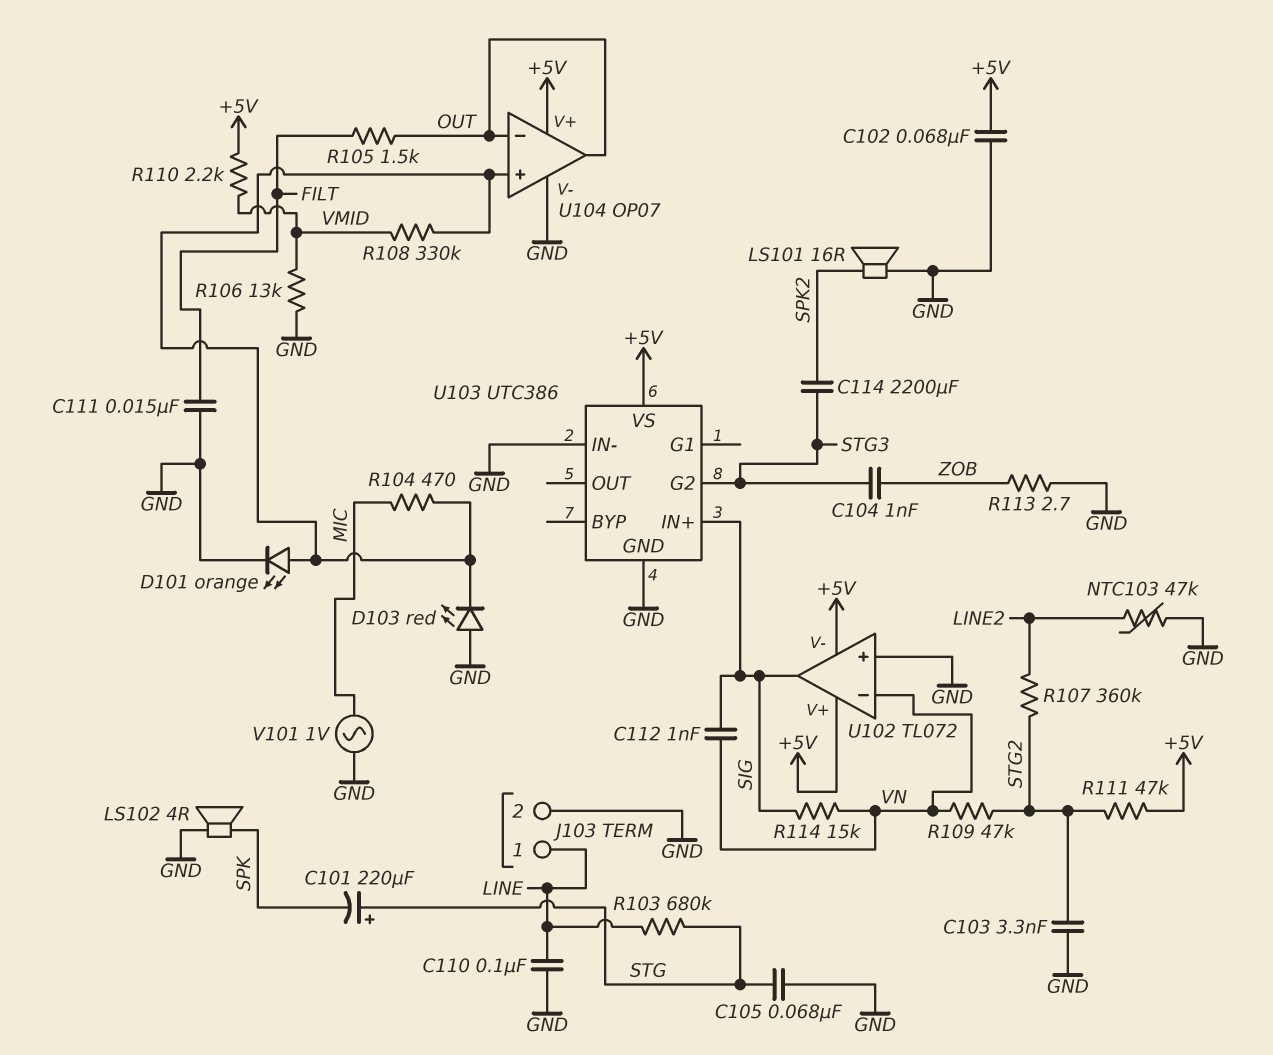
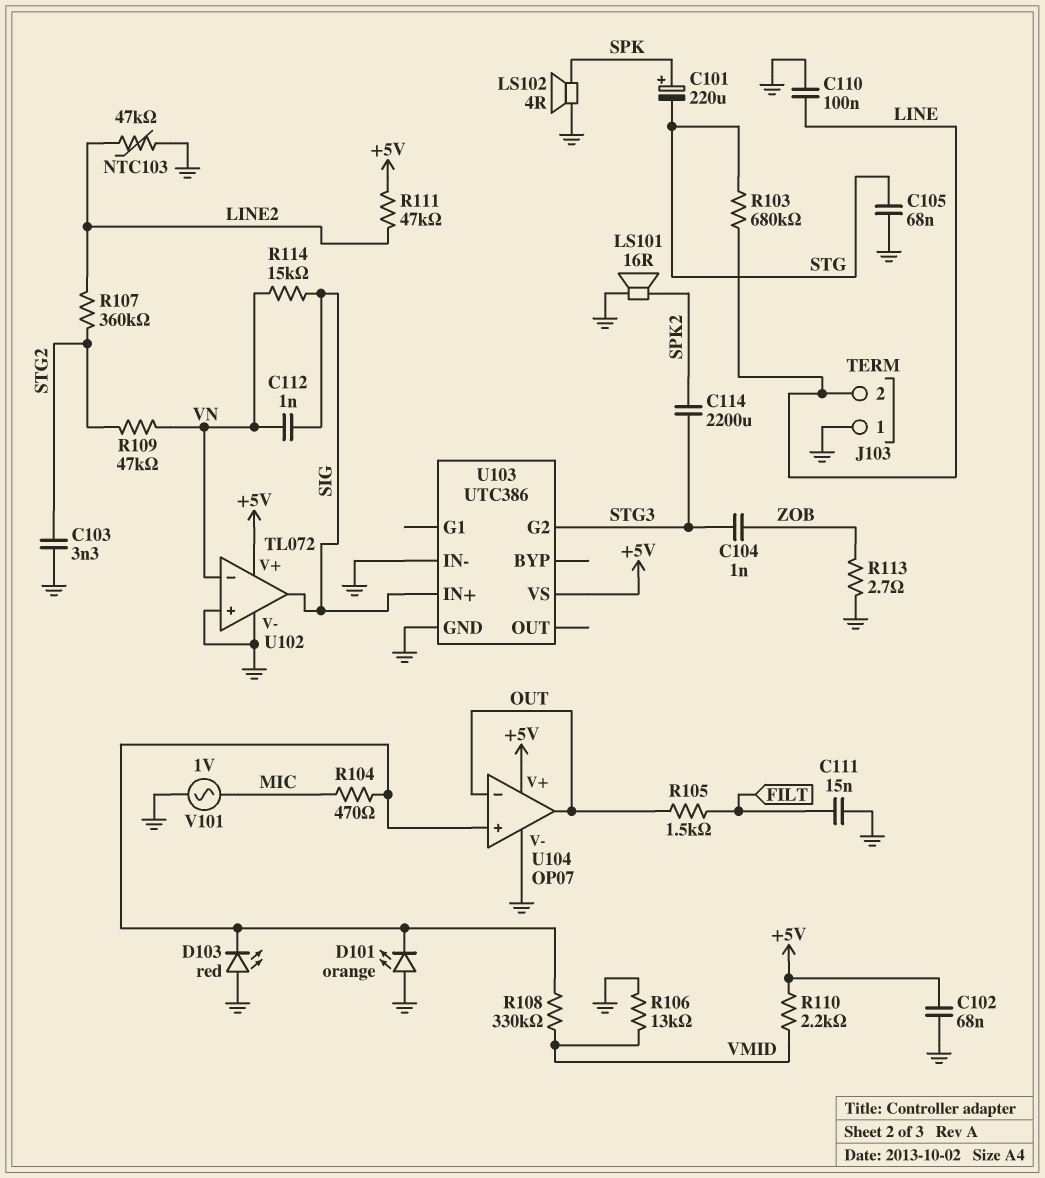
C101: 220uF (plus STG, minus SPK) -> 220uF (plus SPK, minus STG)
D101: LED orange (A U104/in+, K GND) -> LED orange (A GND, K U104/in+)
J103 pin 1: LINE -> GND
J103 pin 2: GND -> LINE
R111: 47k (+5V, STG2) -> 47k (+5V, LINE2)
U102 pin V-: +5V -> GND

